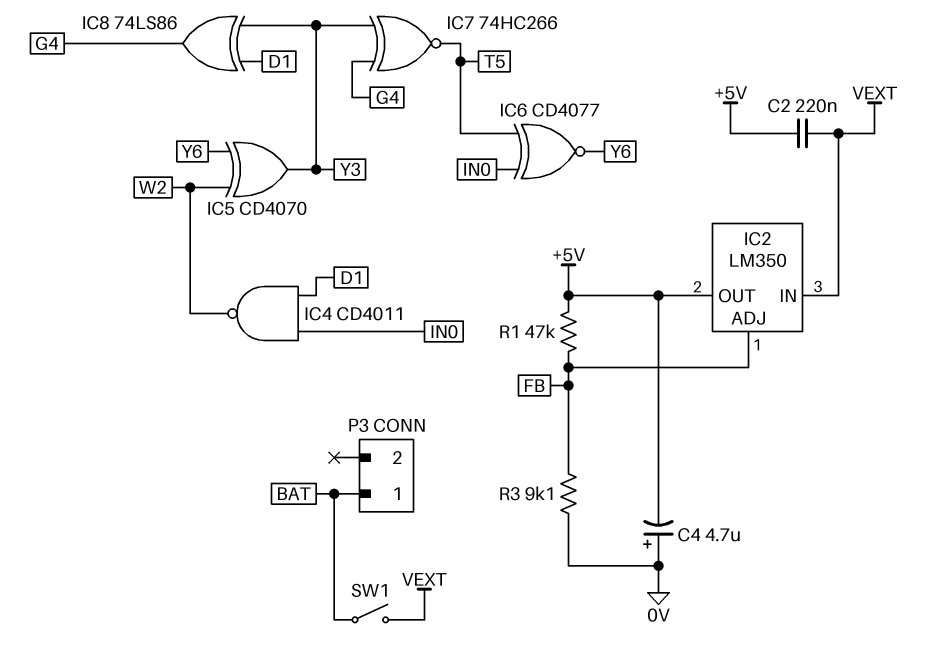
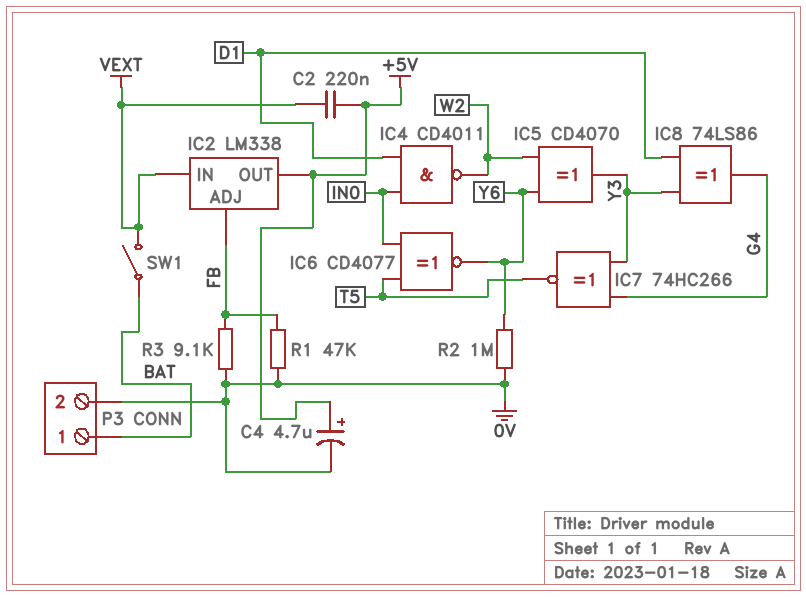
C4: 4.7uF (plus 0V, minus +5V) -> 4.7uF (plus +5V, minus 0V)
IC2: LM350 -> LM338
P3 pin 2: none -> 0V
R1: 47k (+5V, FB) -> 47k (0V, FB)
R2: none -> 1M (0V, Y6)

